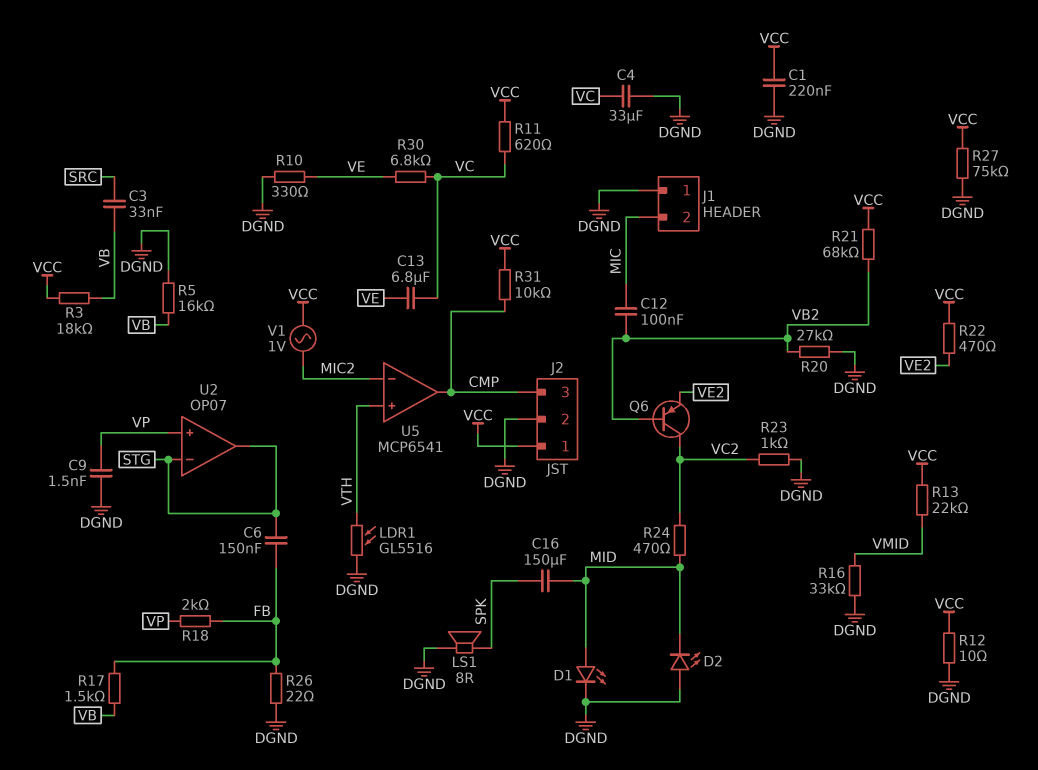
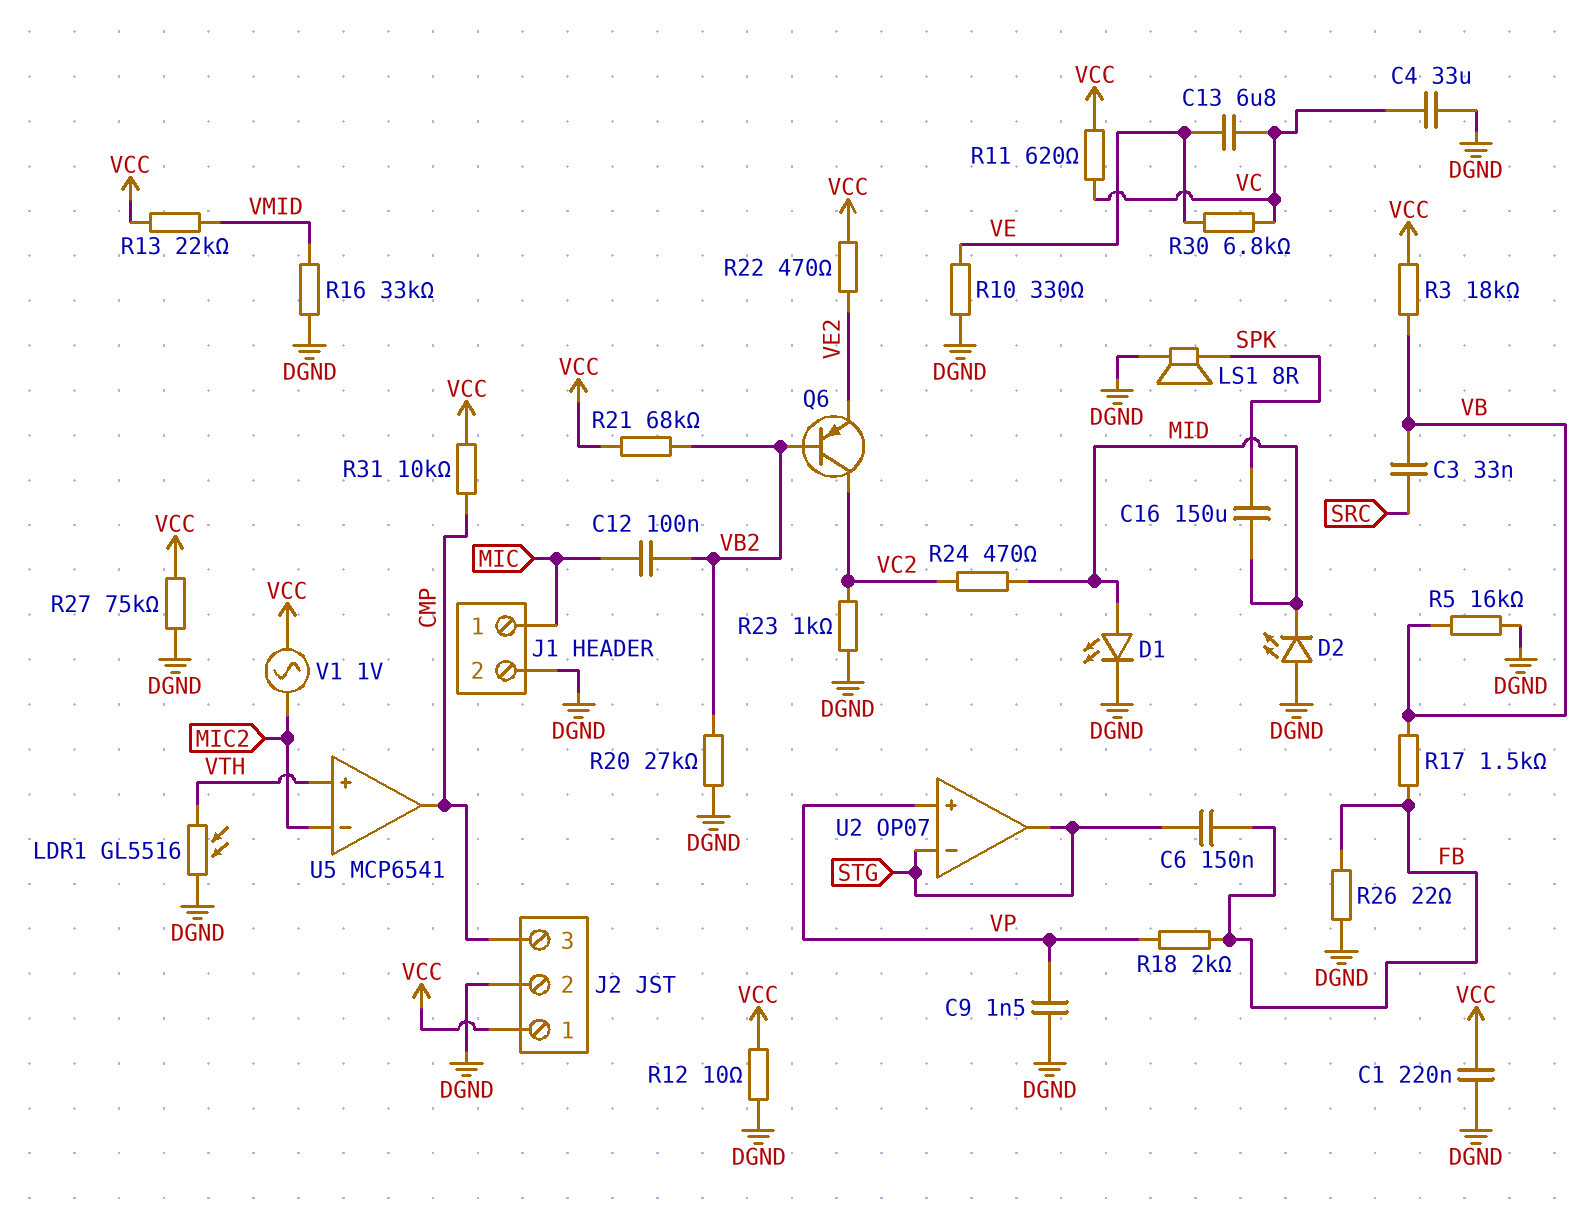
J1 pin 1: DGND -> MIC
J1 pin 2: MIC -> DGND

